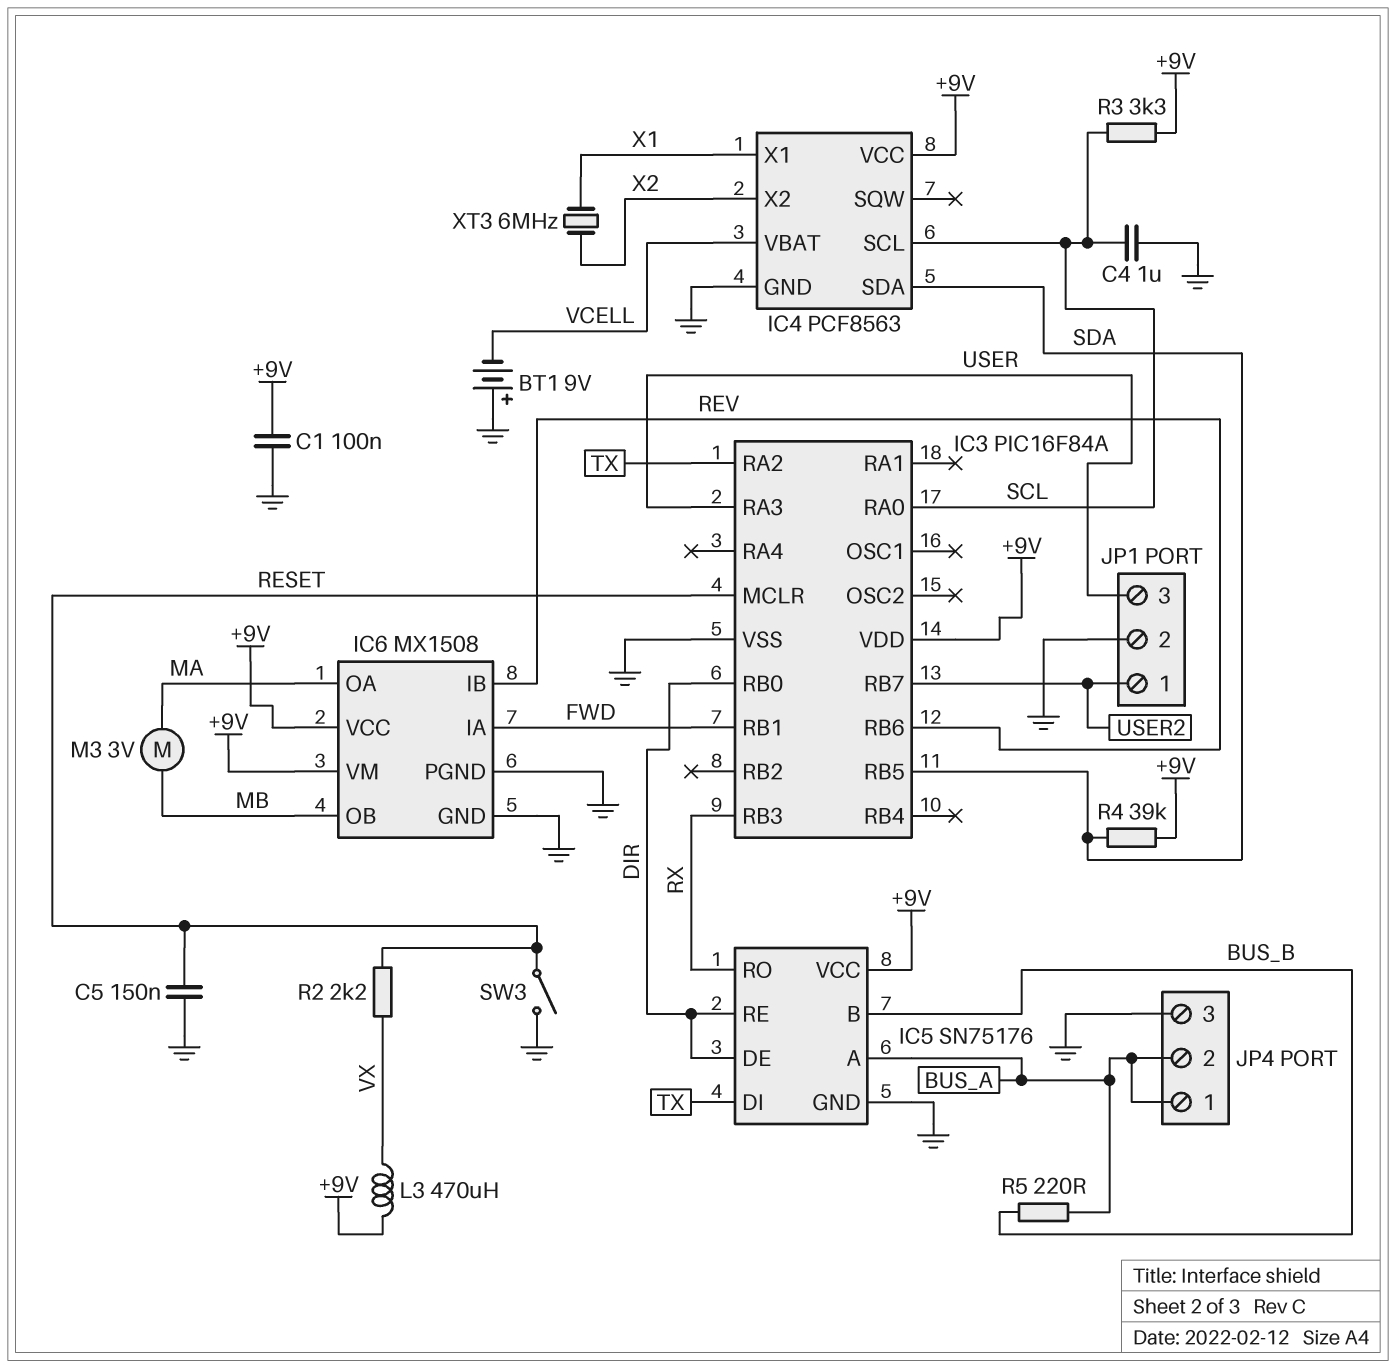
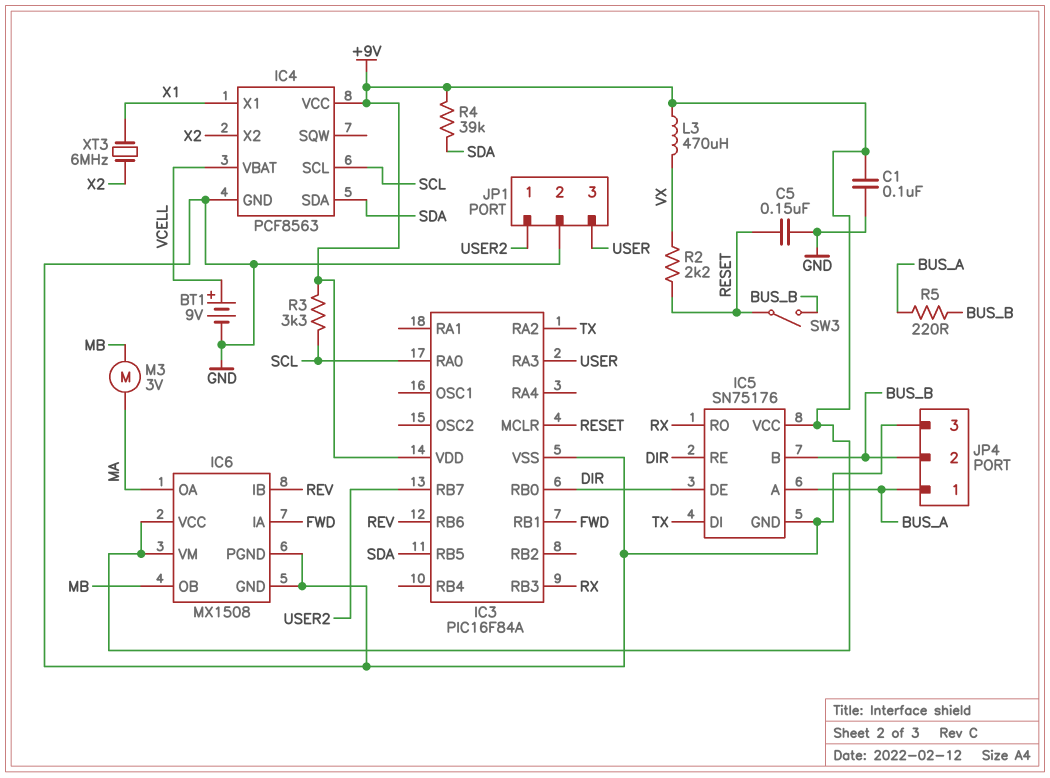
BT1: 9V (plus GND, minus VCELL) -> 9V (plus VCELL, minus GND)
C4: 1uF (GND, SCL) -> none
JP4 pin 2: BUS_A -> BUS_B
SW3: switch (GND, RESET) -> switch (BUS_B, RESET)

